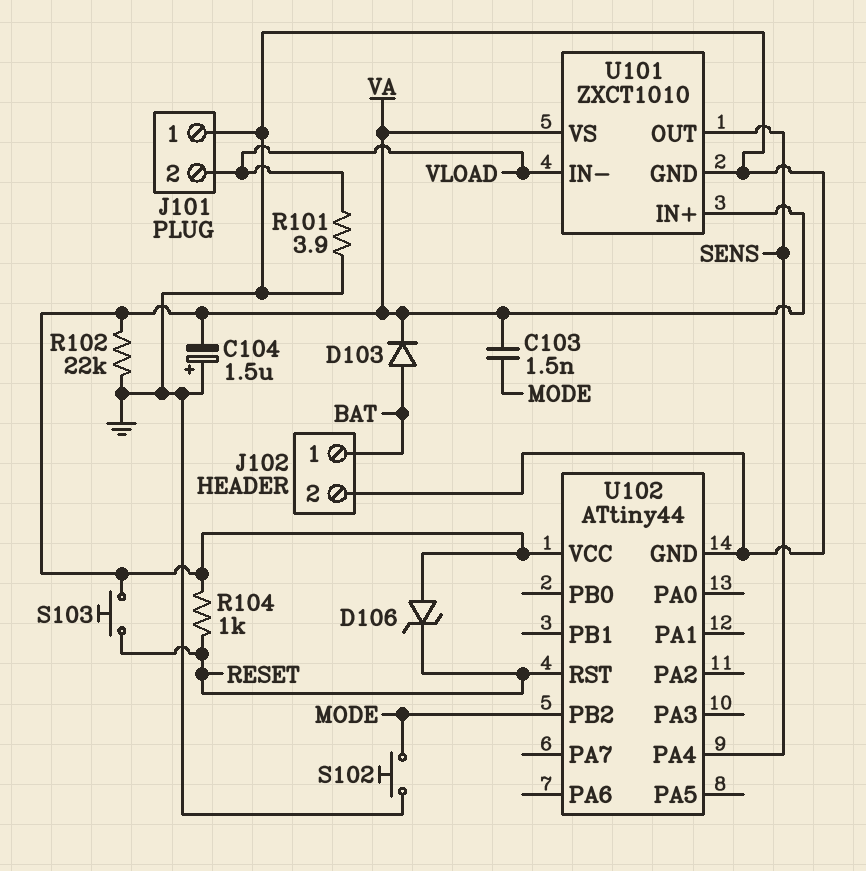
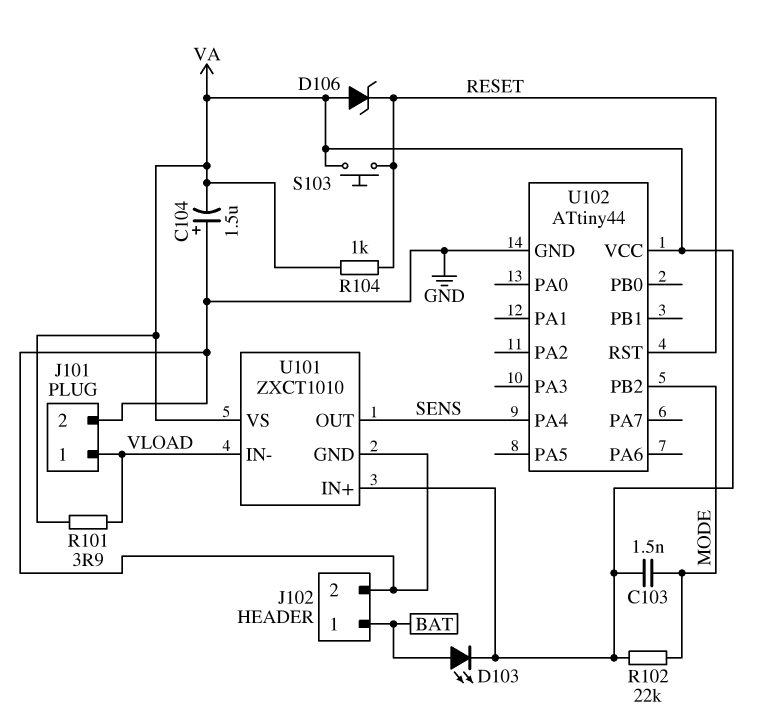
D103: diode (A BAT, K VA) -> LED (A BAT, K VA)
J101 pin 1: GND -> VLOAD
J101 pin 2: VLOAD -> GND
R101: 3.9 (GND, VLOAD) -> 3.9 (VA, VLOAD)
R102: 22k (GND, VA) -> 22k (MODE, VA)
S102: button (GND, MODE) -> none

